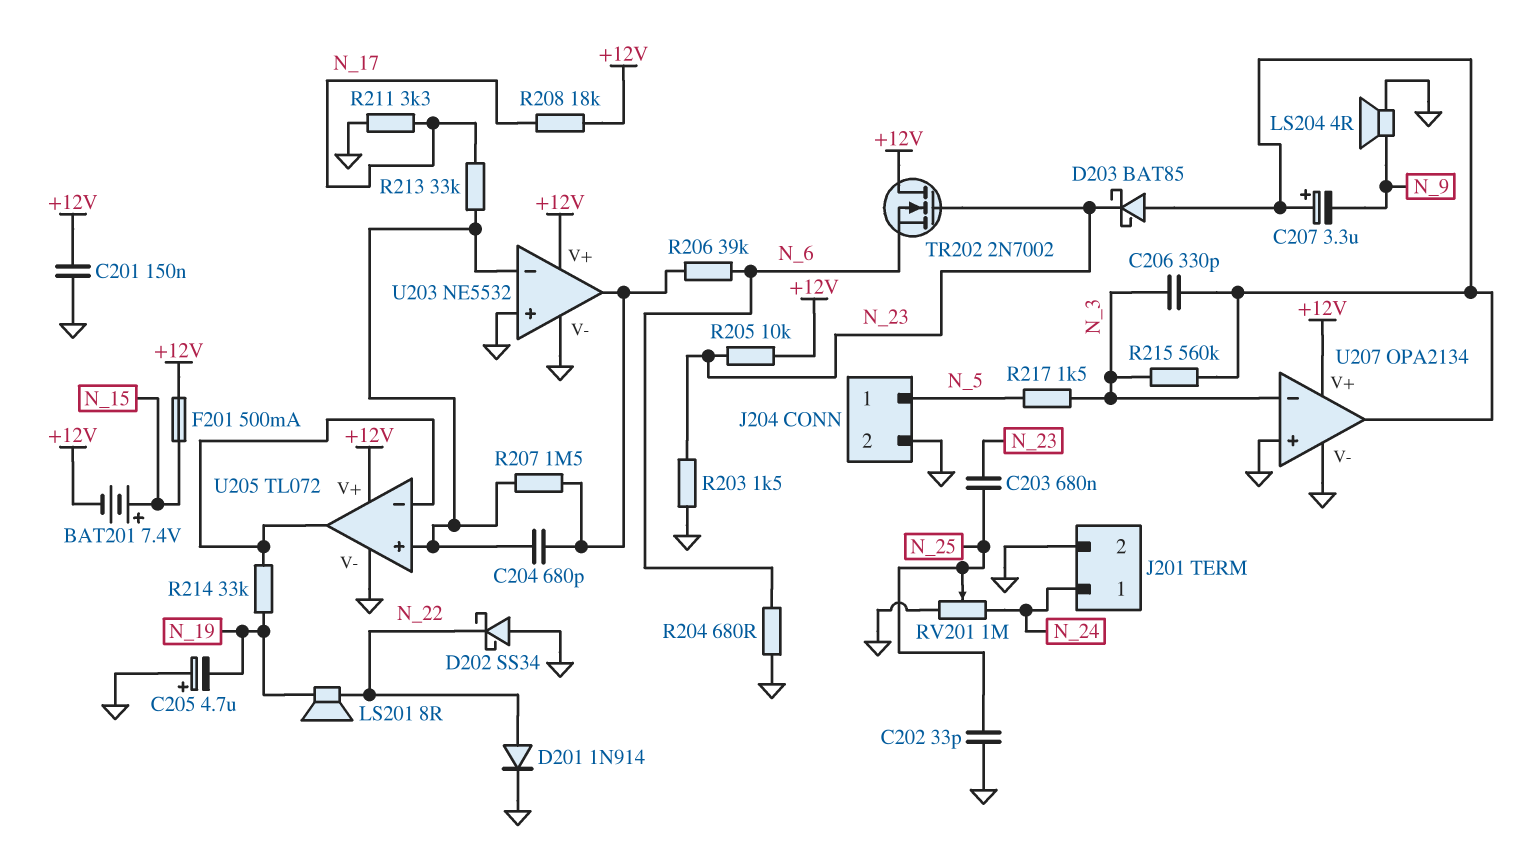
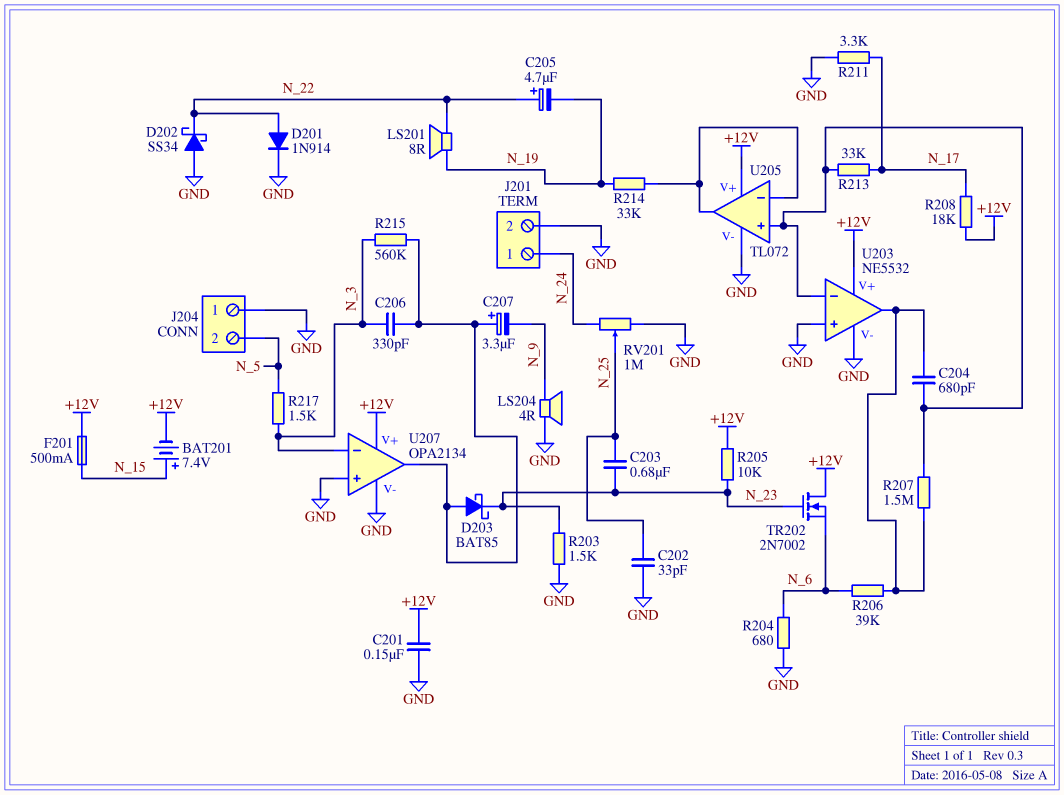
C205: 4.7uF (plus GND, minus N_19) -> 4.7uF (plus N_22, minus N_19)
J204 pin 1: N_5 -> GND
J204 pin 2: GND -> N_5

